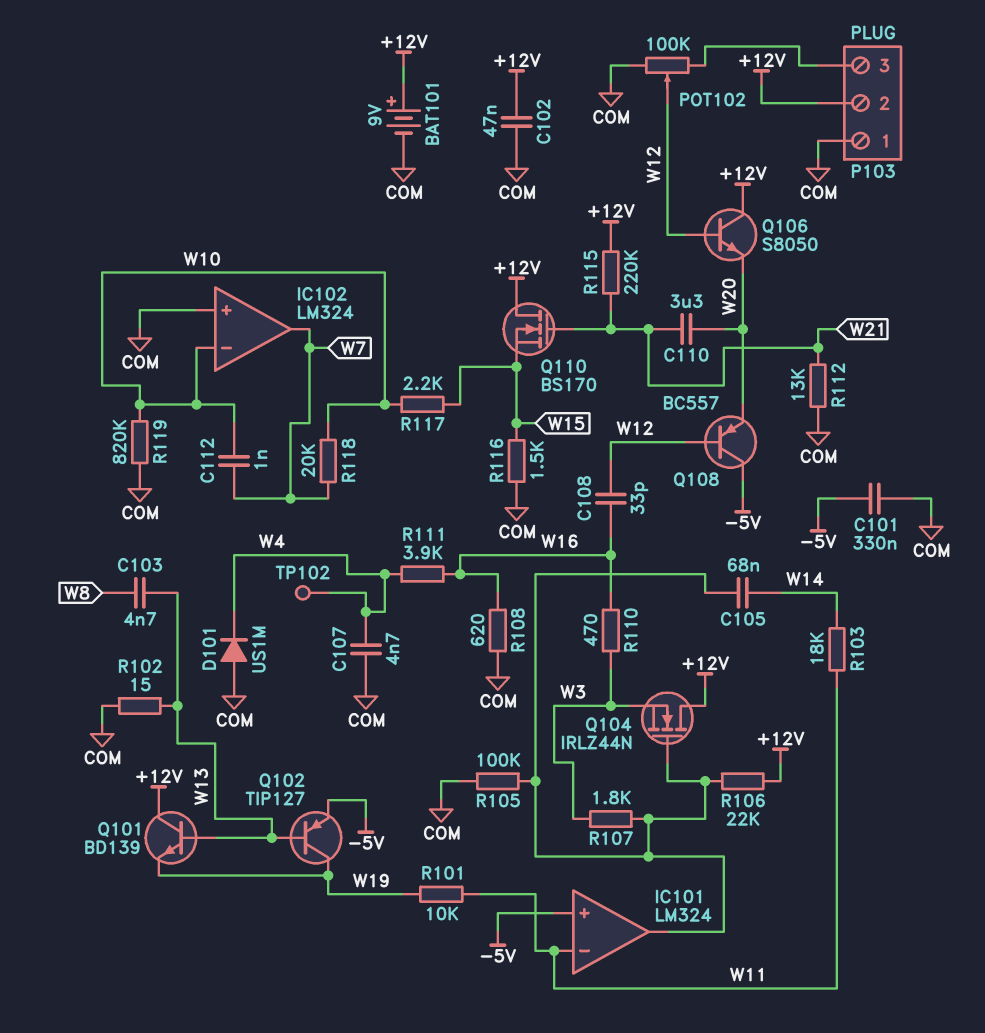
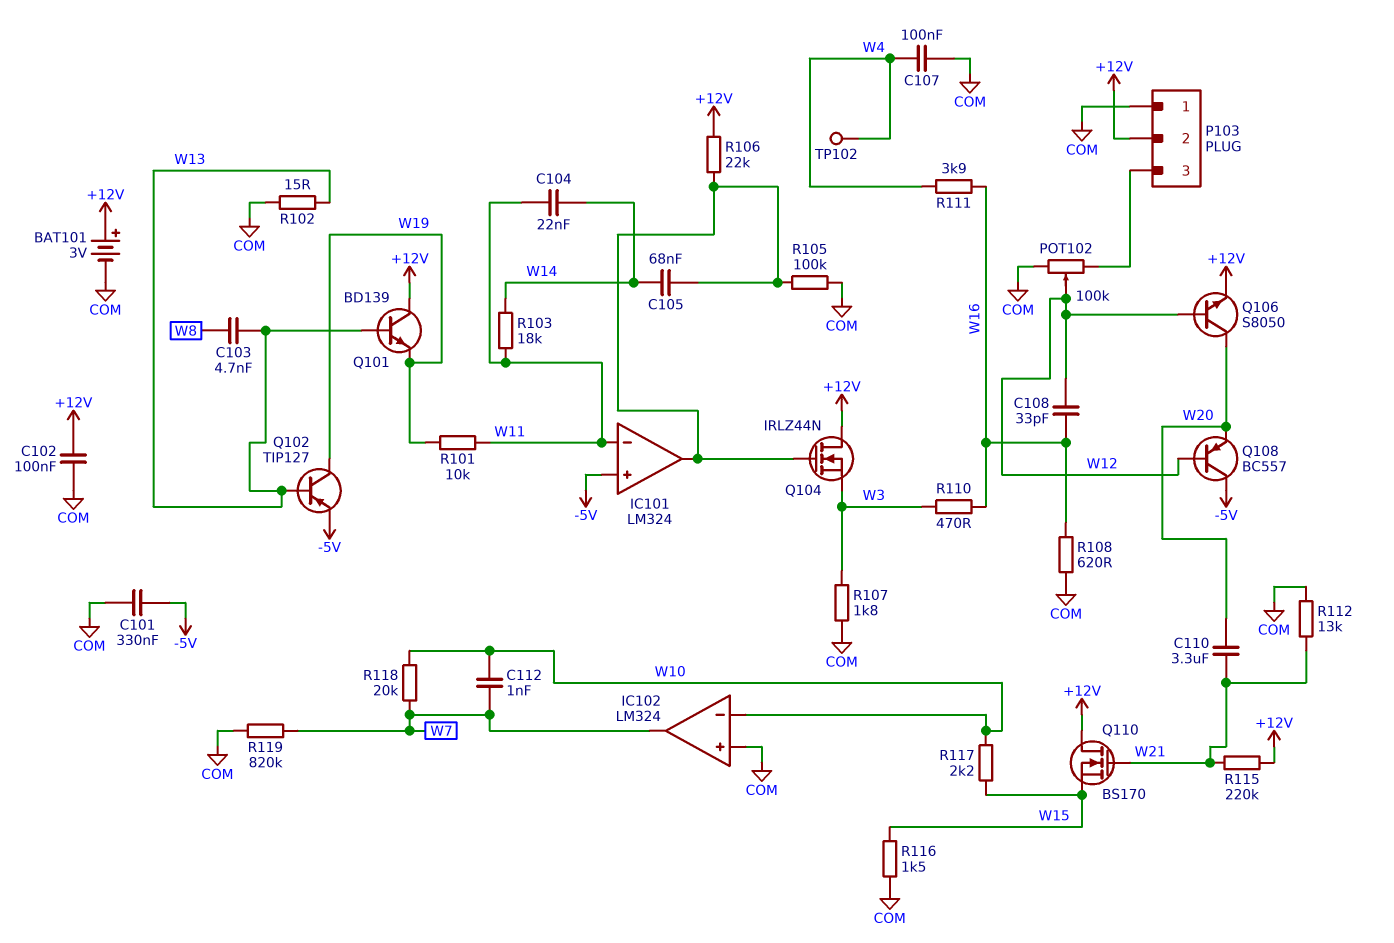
BAT101: 9V (plus +12V, minus COM) -> 3V (plus +12V, minus COM)
C102: 47nF (+12V, COM) -> 100nF (+12V, COM)
C104: none -> 22nF (W11, W14)
C107: 4.7nF (COM, W4) -> 100nF (COM, W4)
D101: diode US1M (A COM, K W4) -> none
Q106: NPN S8050 (B W12, C +12V, E W20) -> NPN S8050 (B W12, C W20, E +12V)
R107: 1.8k (IC101/out, W3) -> 1.8k (COM, W3)
R119: 820k (COM, W10) -> 820k (COM, W7)

